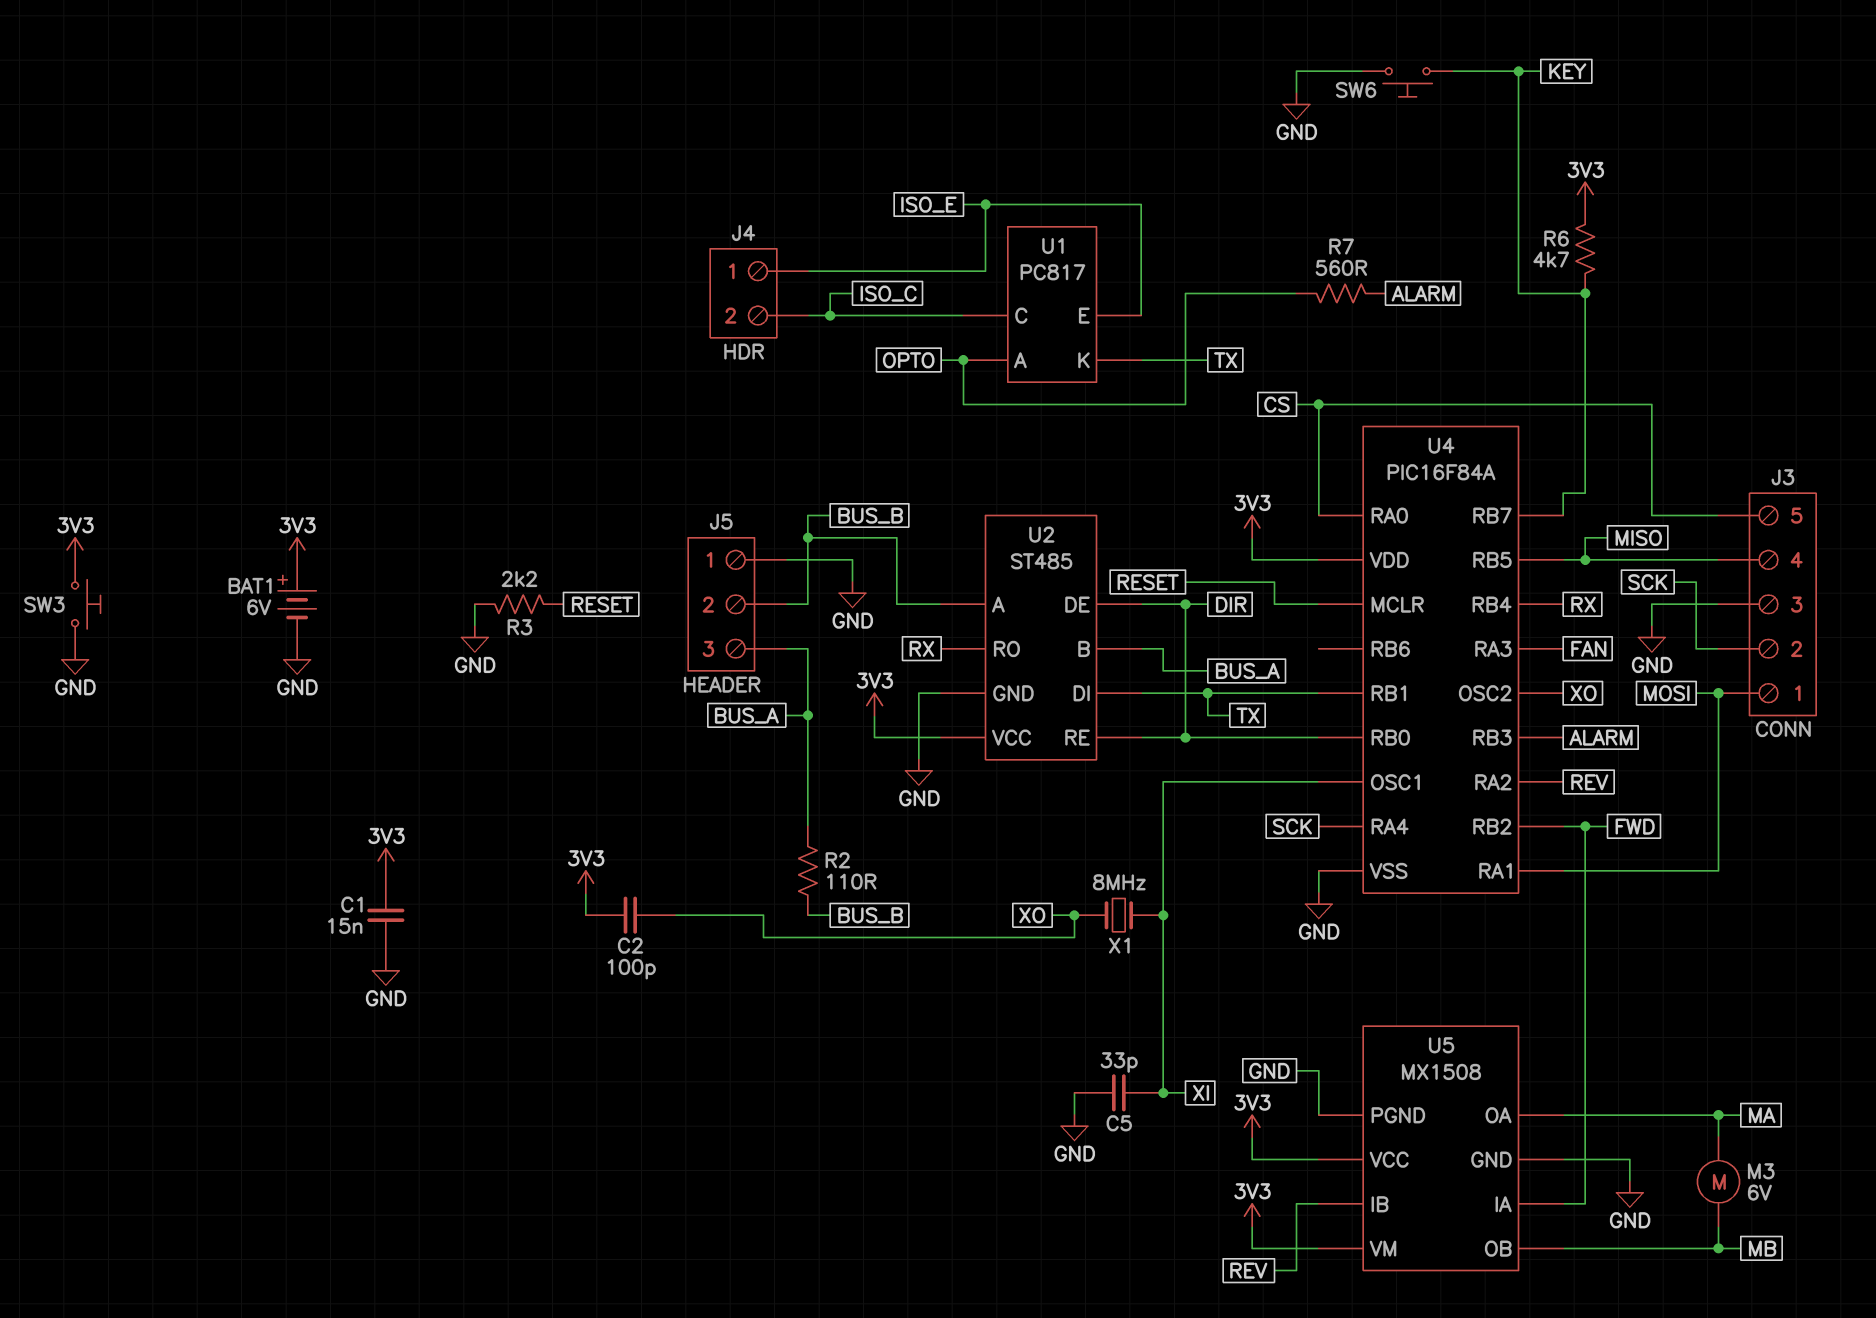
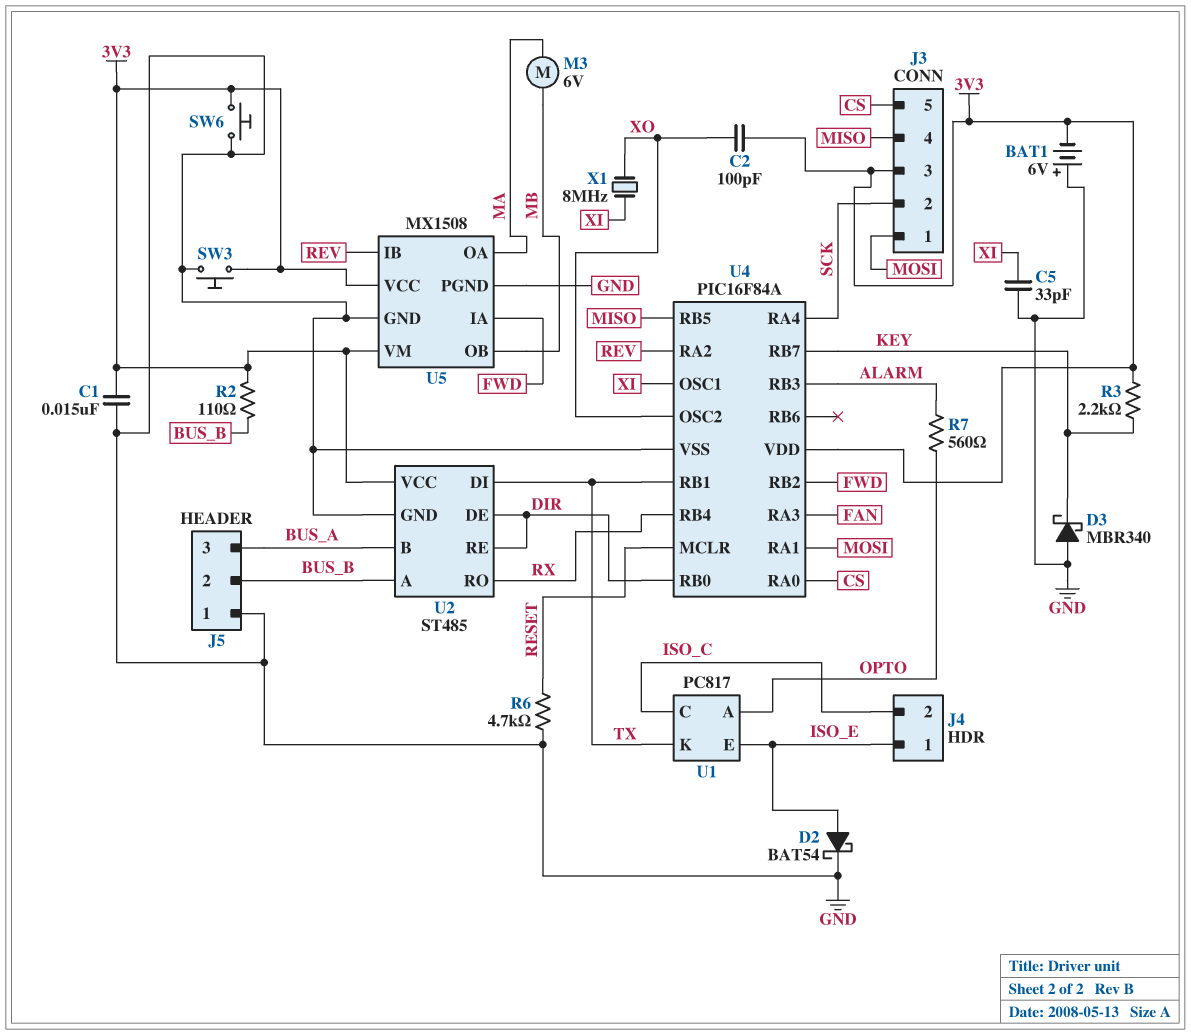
BAT1: 6V (plus 3V3, minus GND) -> 6V (plus GND, minus 3V3)
D2: none -> schottky BAT54 (A ISO_E, K GND)
D3: none -> schottky MBR340 (A GND, K KEY)
J3 pin 3: GND -> 3V3
R2: 110 (BUS_A, BUS_B) -> 110 (3V3, BUS_B)
R3: 2.2k (GND, RESET) -> 2.2k (3V3, KEY)
R6: 4.7k (3V3, KEY) -> 4.7k (GND, RESET)
SW6: button (GND, KEY) -> button (3V3, GND)

